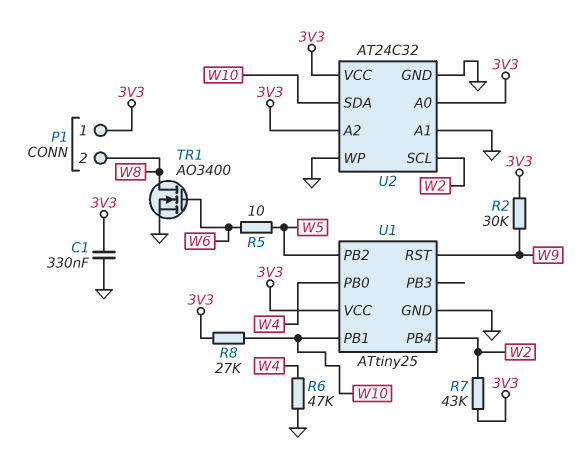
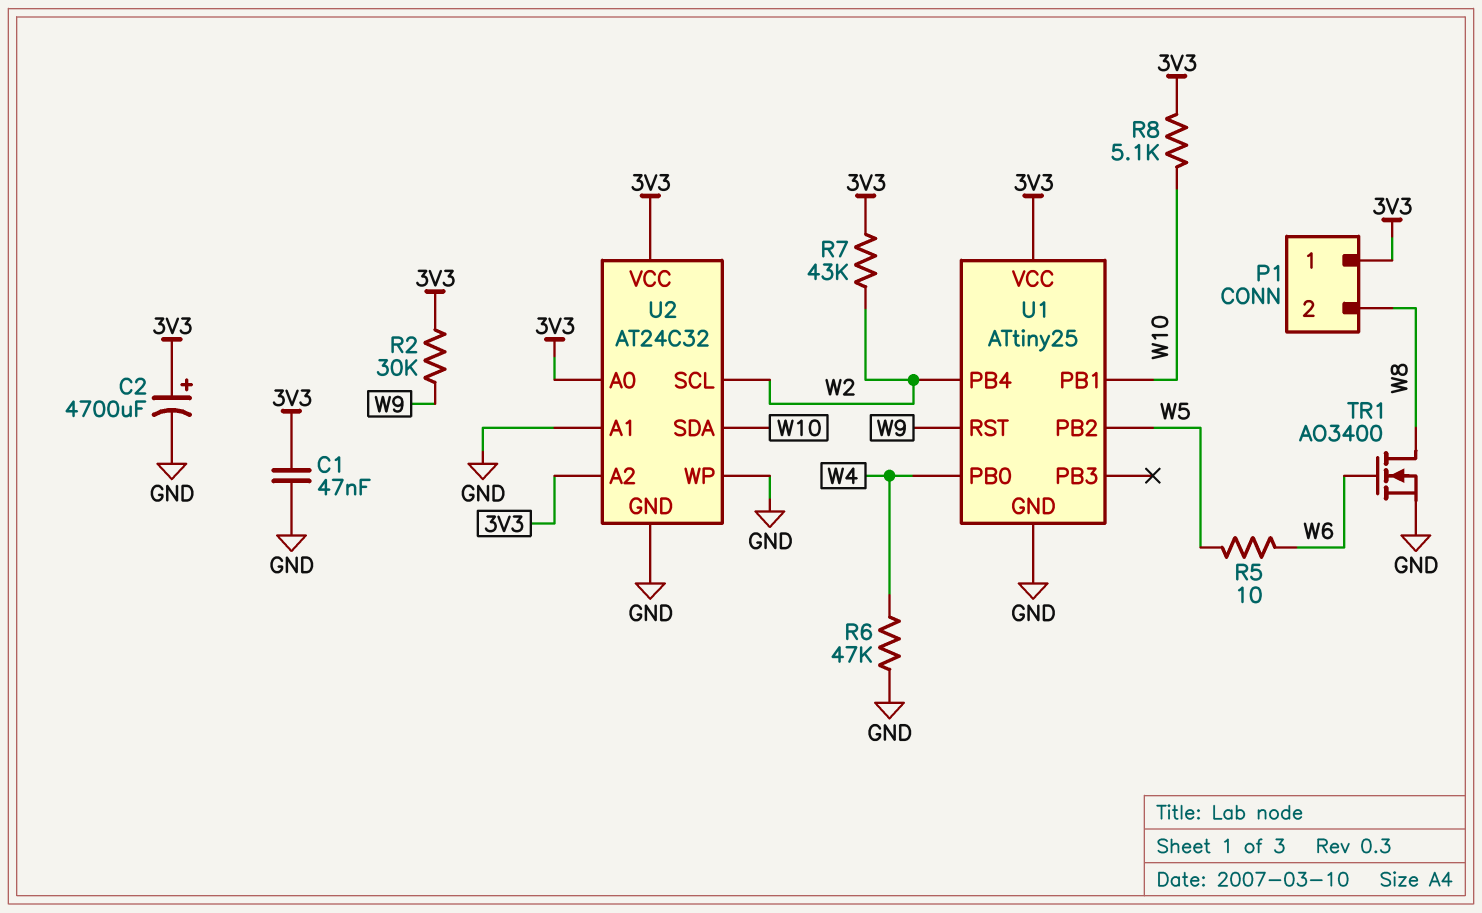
C1: 330nF (3V3, GND) -> 47nF (3V3, GND)
C2: none -> 4700uF (plus 3V3, minus GND)
R8: 27k (3V3, W10) -> 5.1k (3V3, W10)

